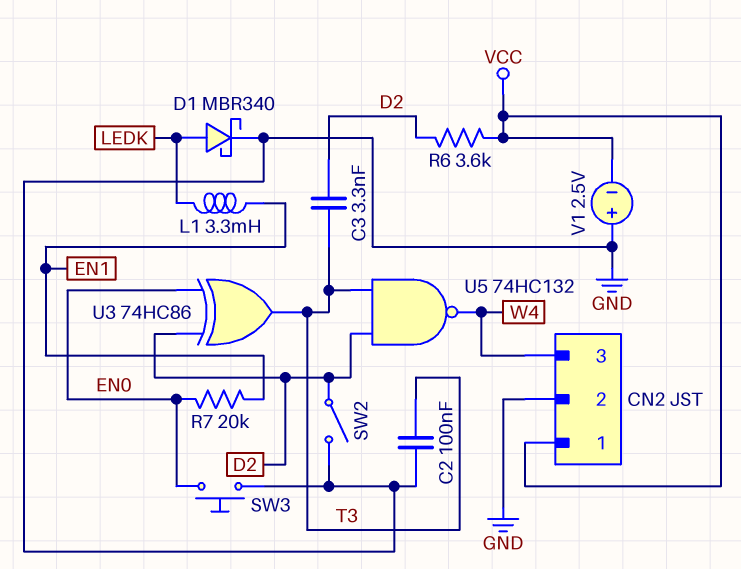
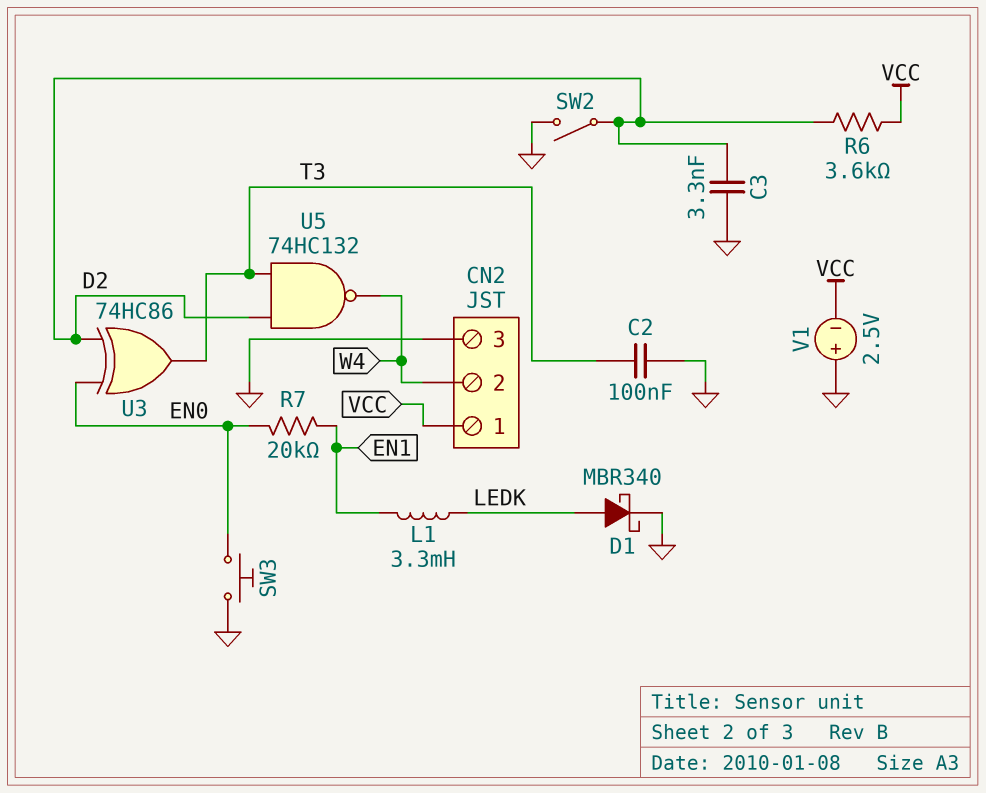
C3: 3.3nF (D2, T3) -> 3.3nF (D2, GND)
CN2 pin 2: GND -> W4
CN2 pin 3: W4 -> GND

